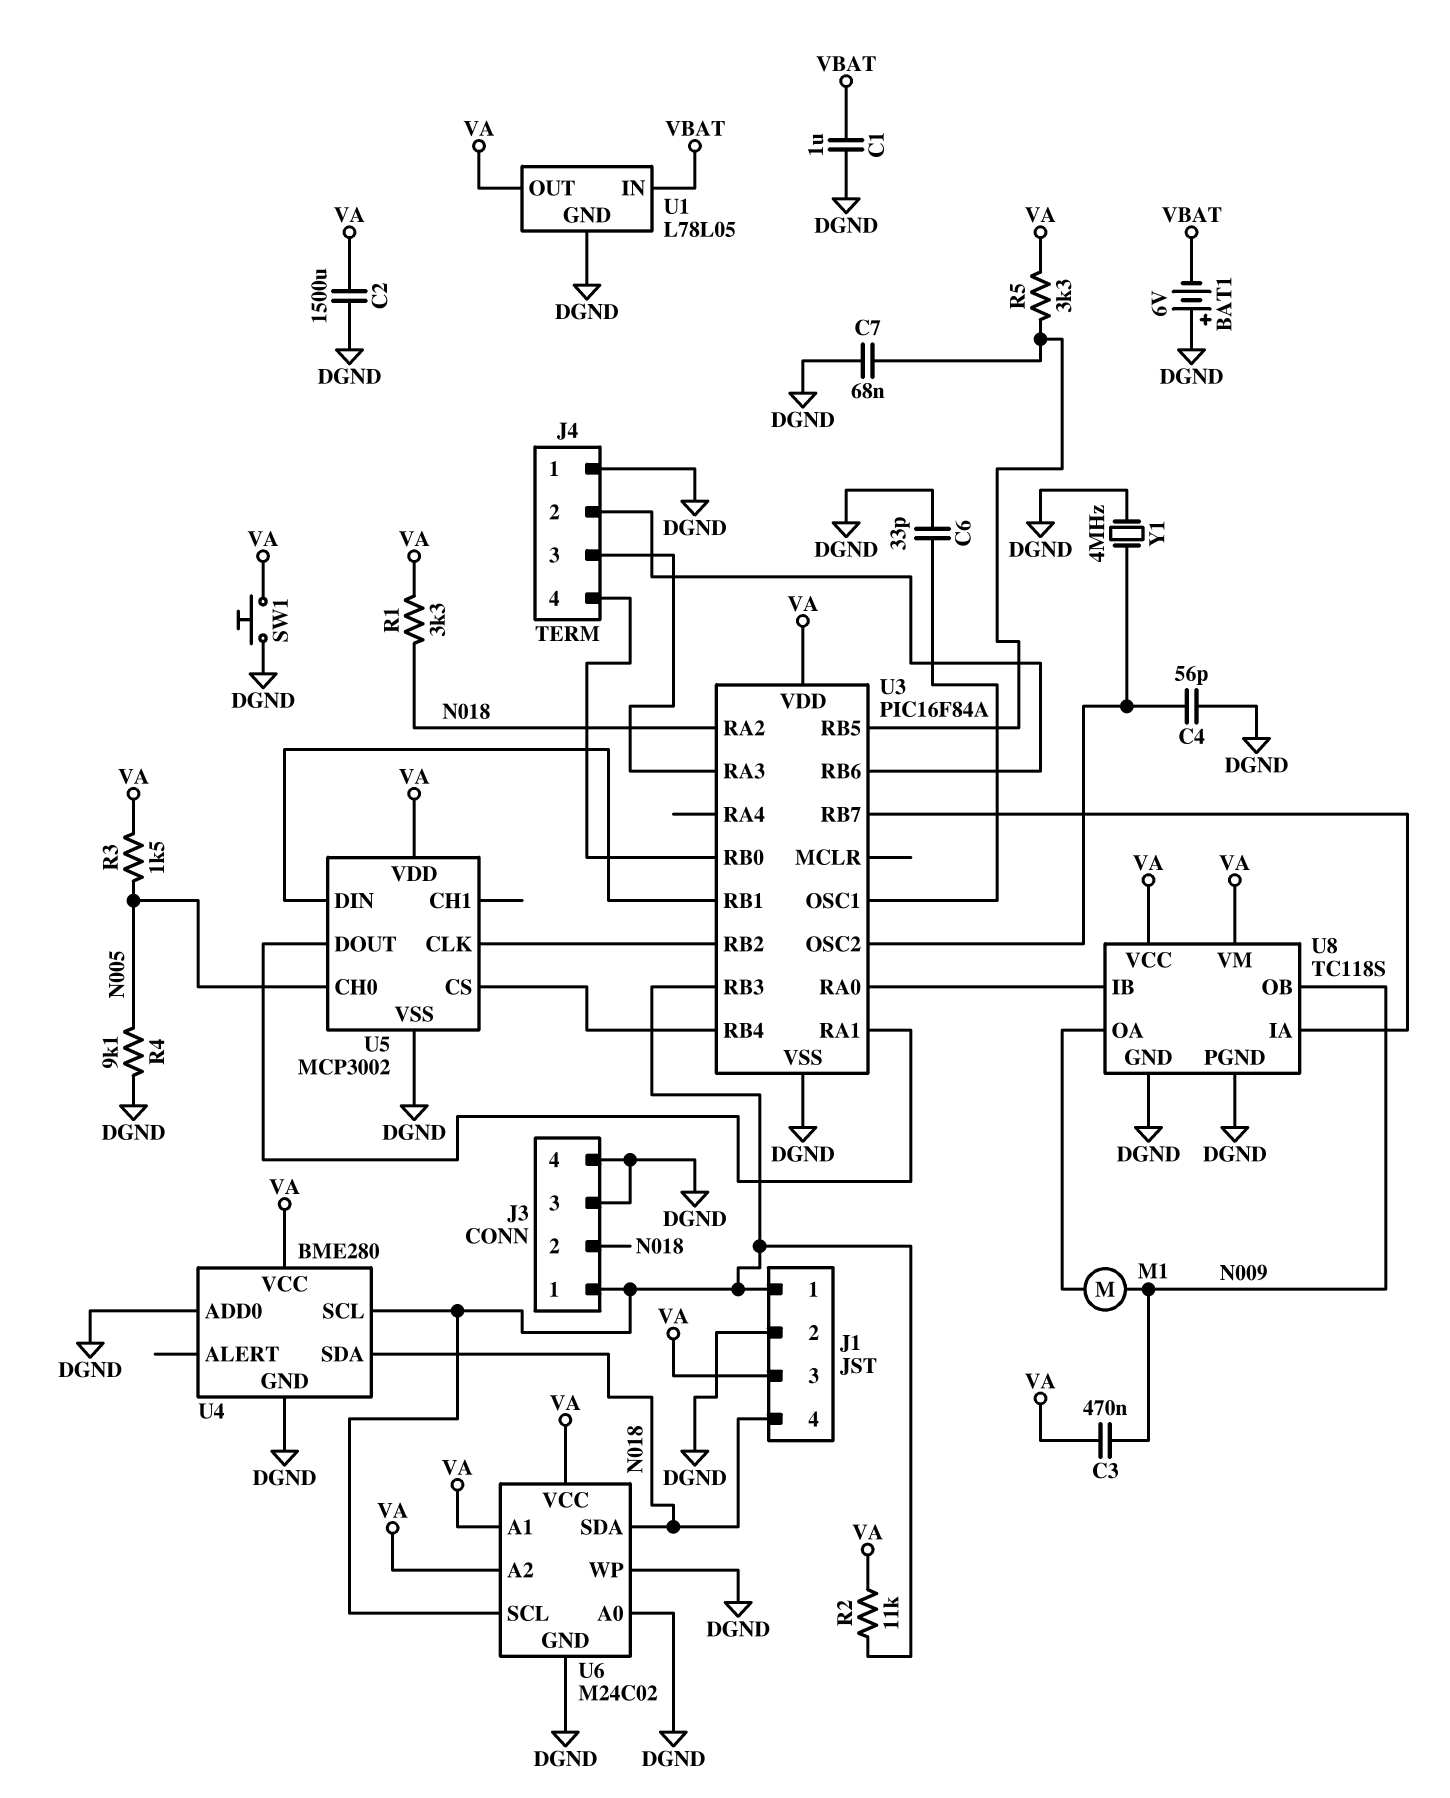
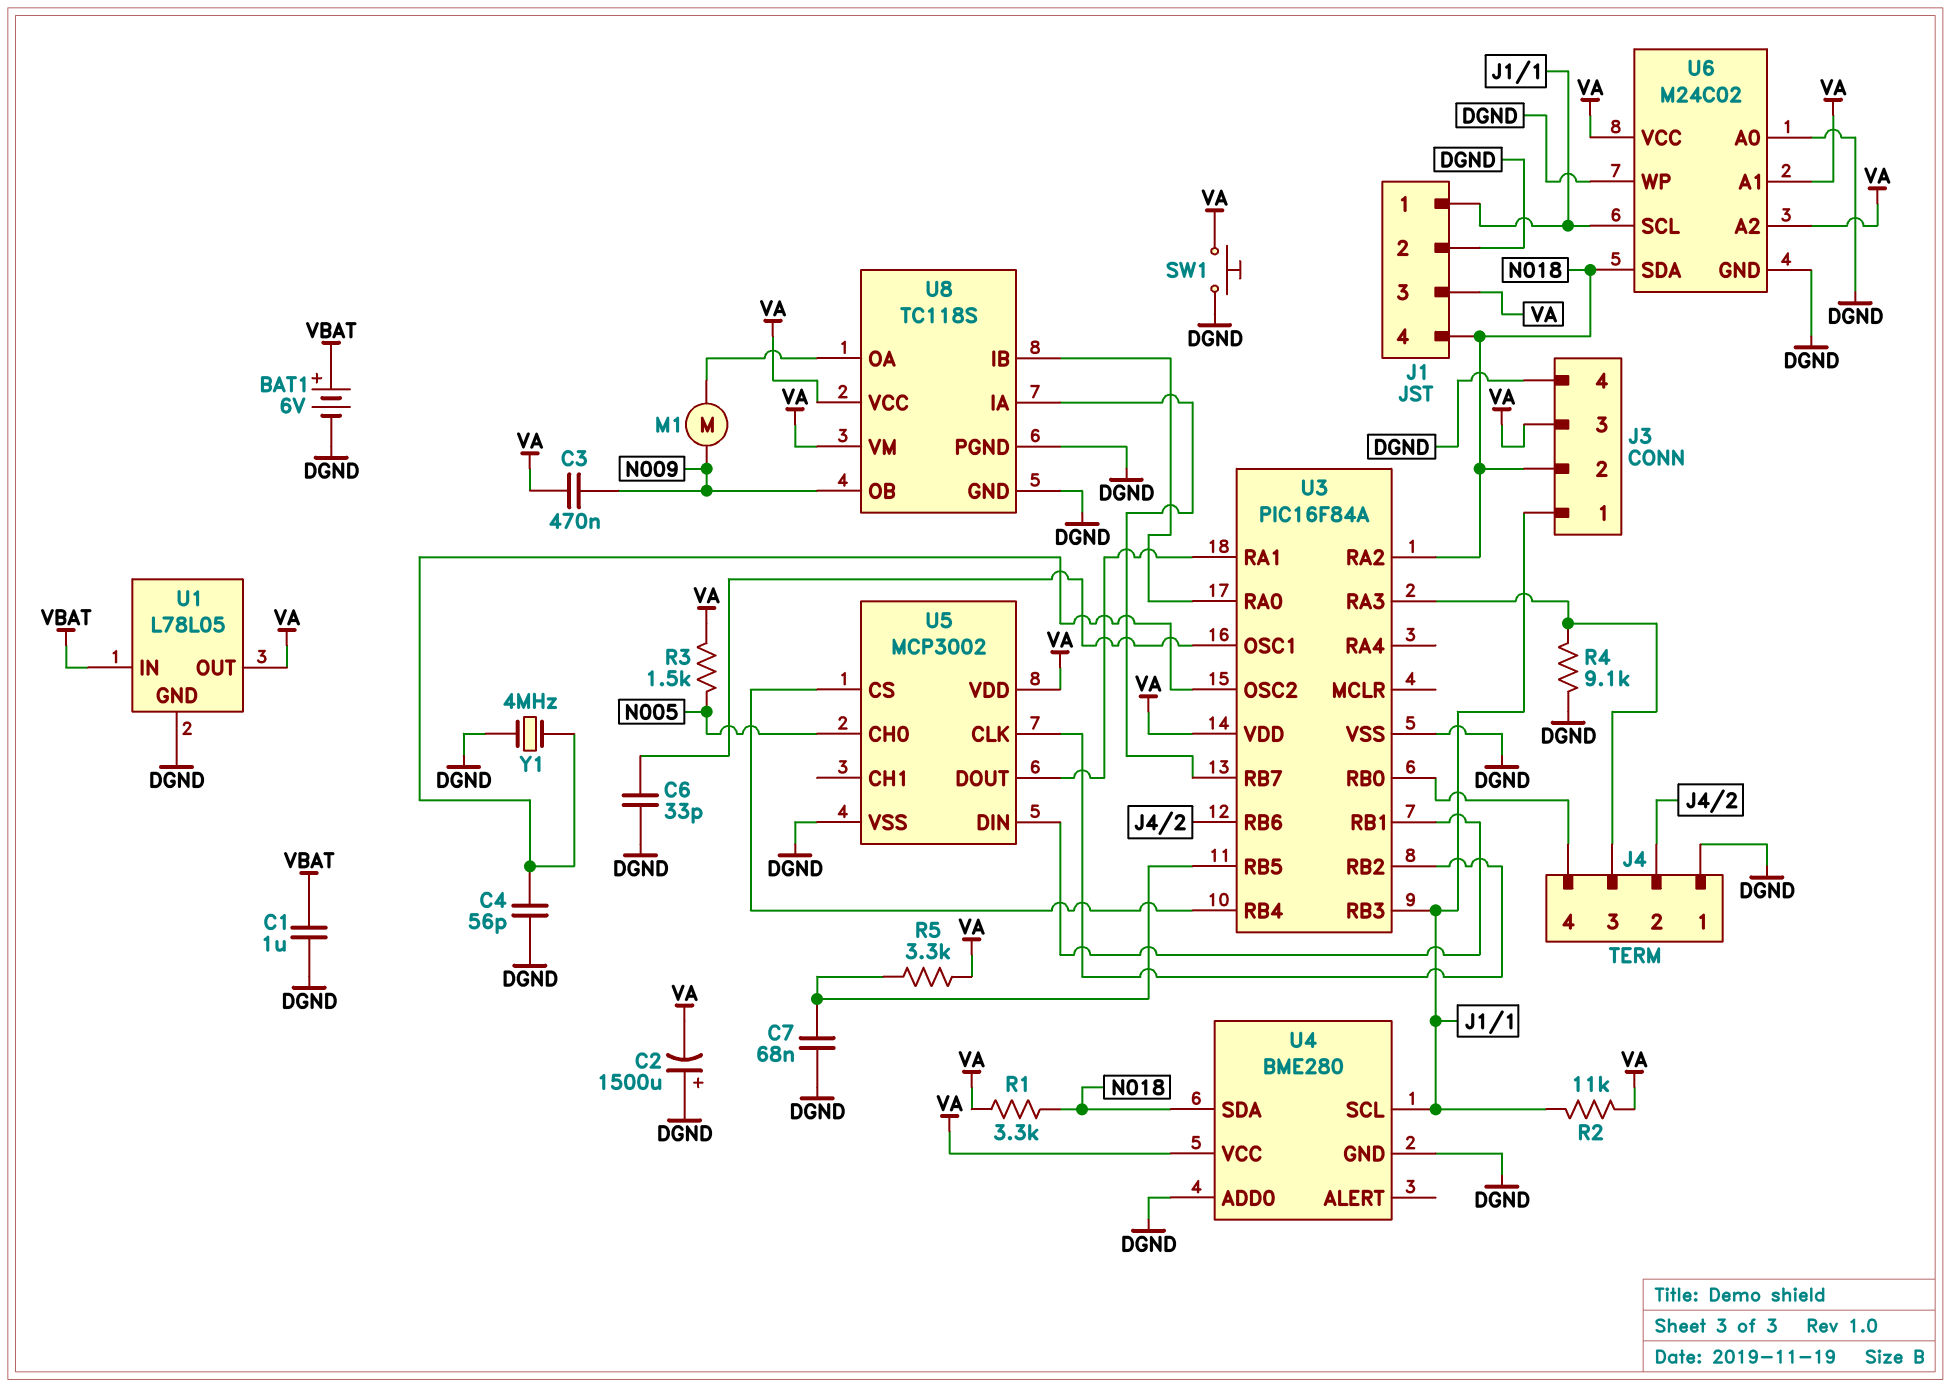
BAT1: 6V (plus DGND, minus VBAT) -> 6V (plus VBAT, minus DGND)
C2: 1500uF (DGND, VA) -> 1500uF (plus DGND, minus VA)
J3 pin 3: DGND -> VA
R4: 9.1k (DGND, N005) -> 9.1k (DGND, J4/3)

